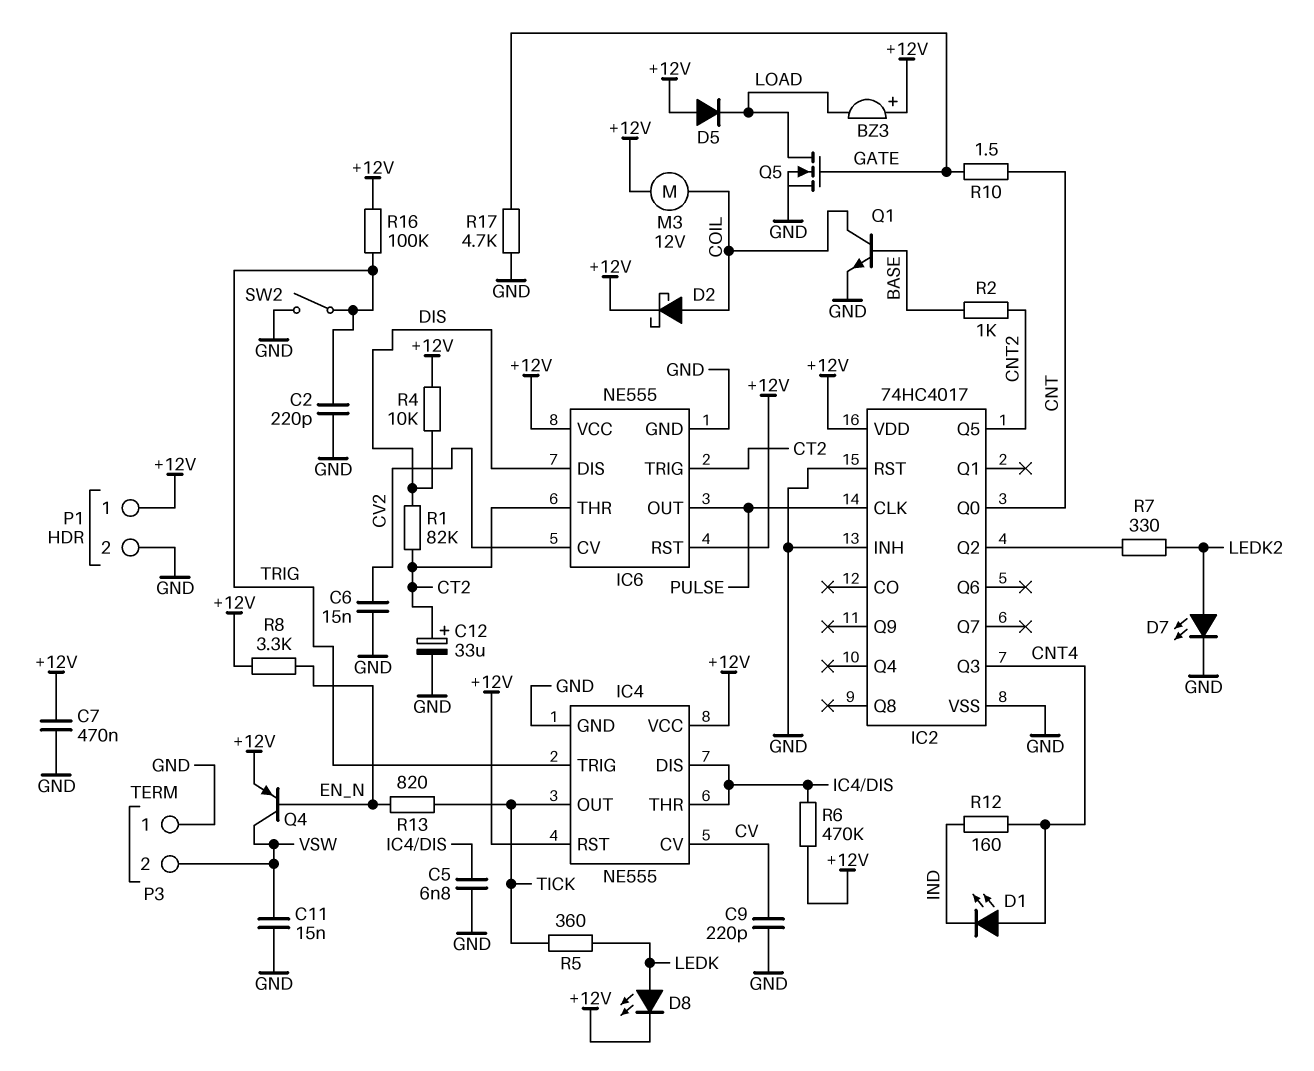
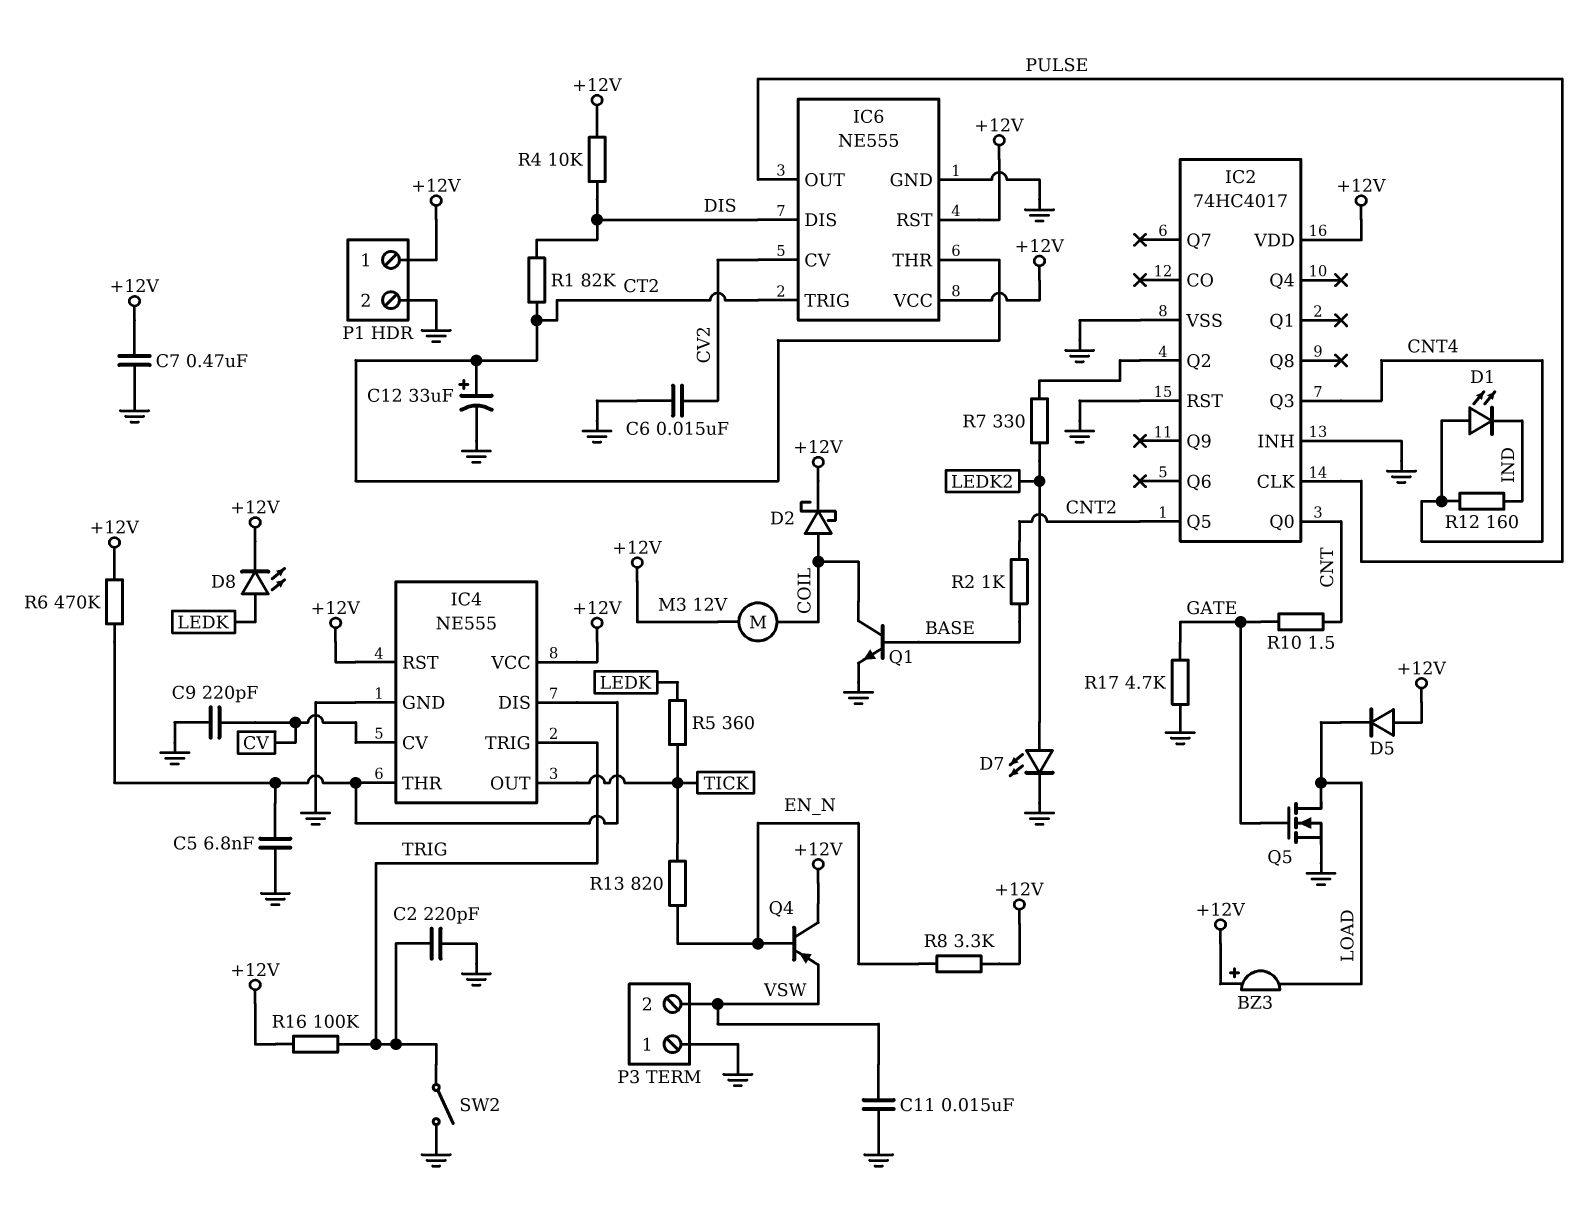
Q4: PNP (B EN_N, C VSW, E +12V) -> PNP (B EN_N, C +12V, E VSW)

